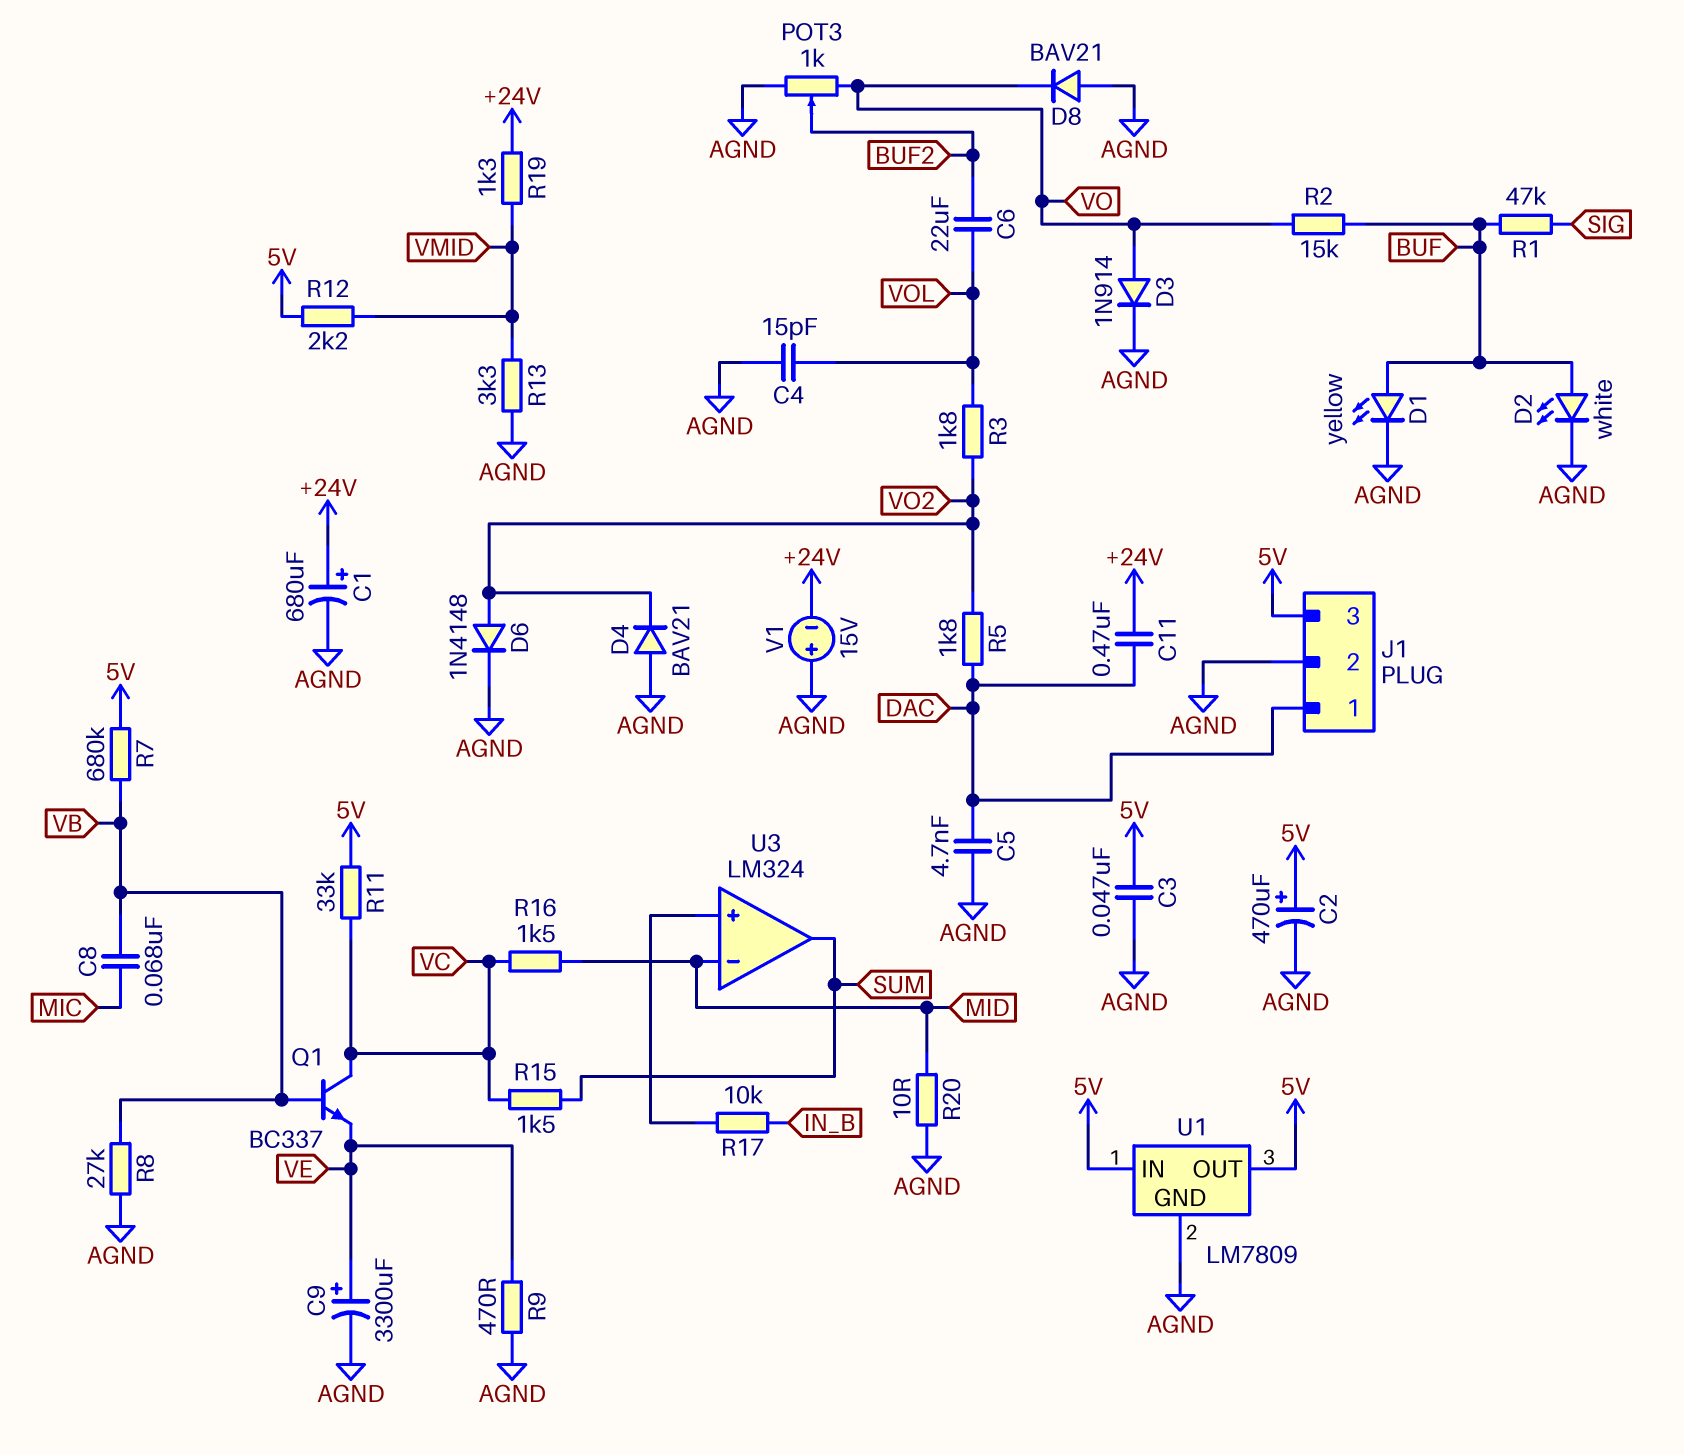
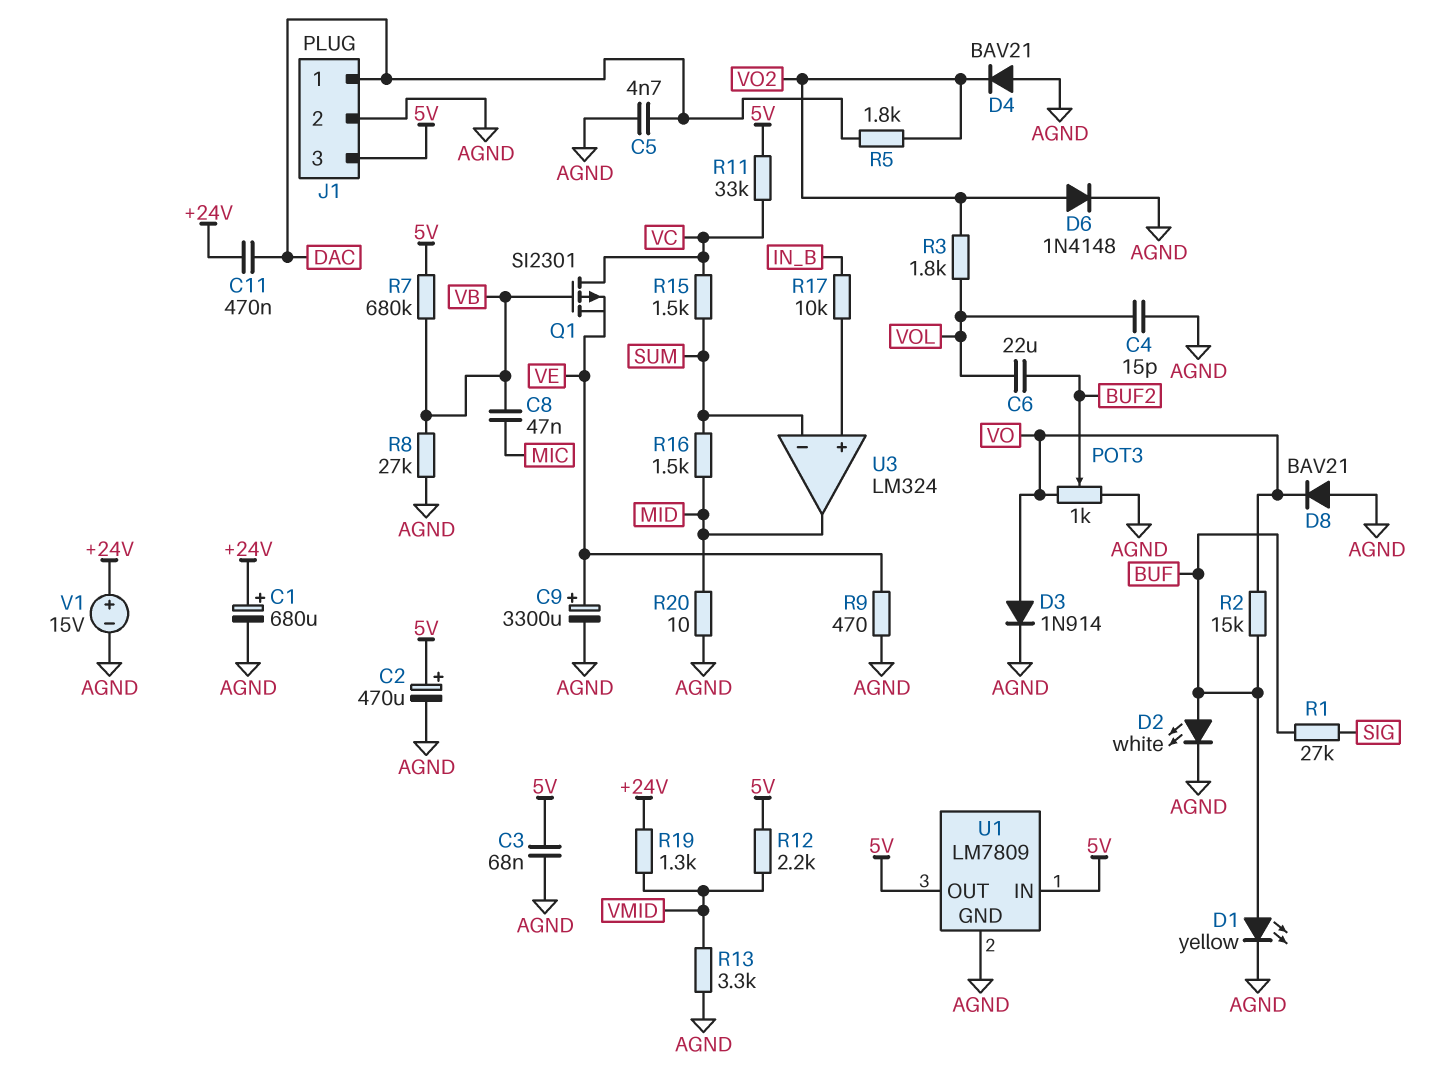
C3: 47nF (5V, AGND) -> 68nF (5V, AGND)
C8: 68nF (MIC, VB) -> 47nF (MIC, VB)
Q1: NPN BC337 (B VB, C VC, E VE) -> PMOS SI2301 (G VB, D VC, S VE)
R1: 47k (BUF, SIG) -> 27k (BUF, SIG)
R16: 1.5k (MID, VC) -> 1.5k (MID, SUM)
U3 pin in-: MID -> SUM
U3 pin out: SUM -> MID
V1: 15V (plus AGND, minus +24V) -> 15V (plus +24V, minus AGND)

